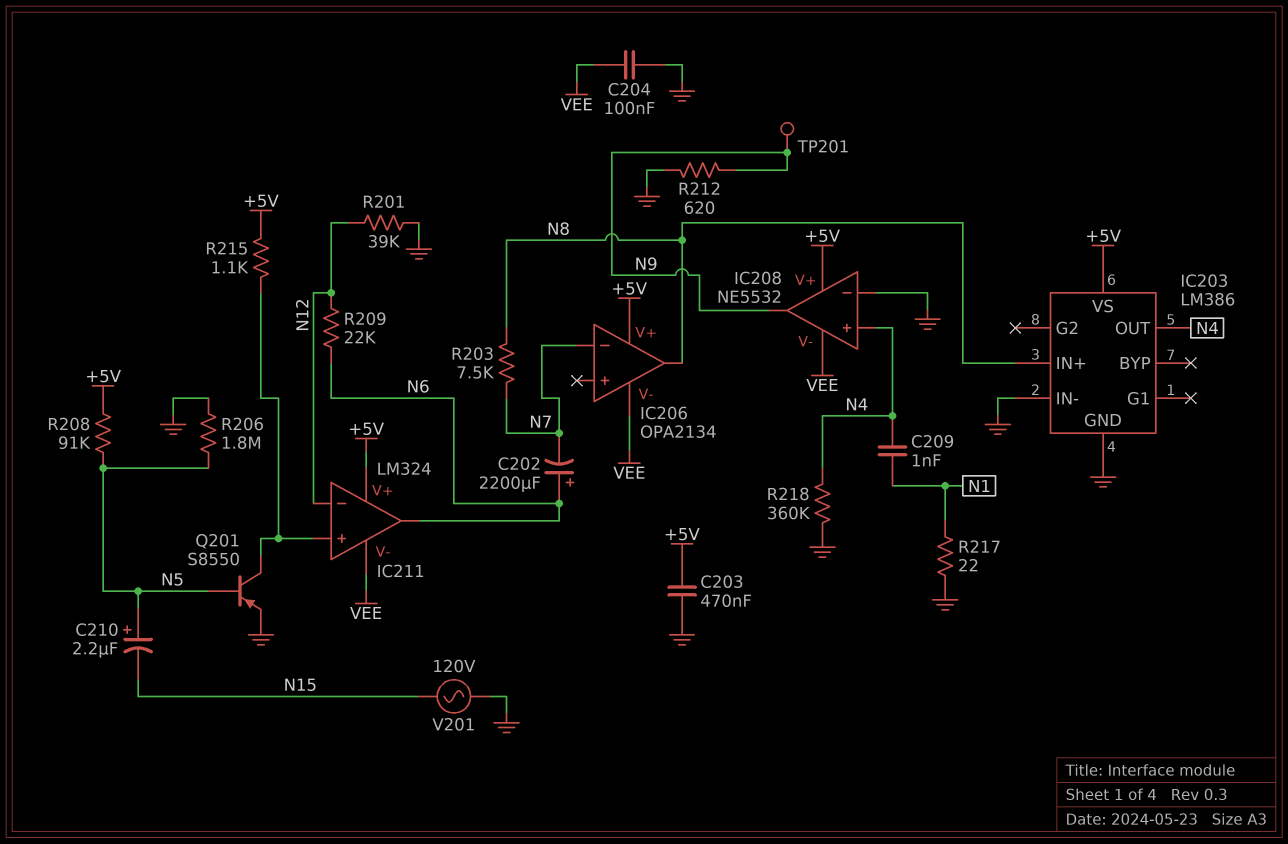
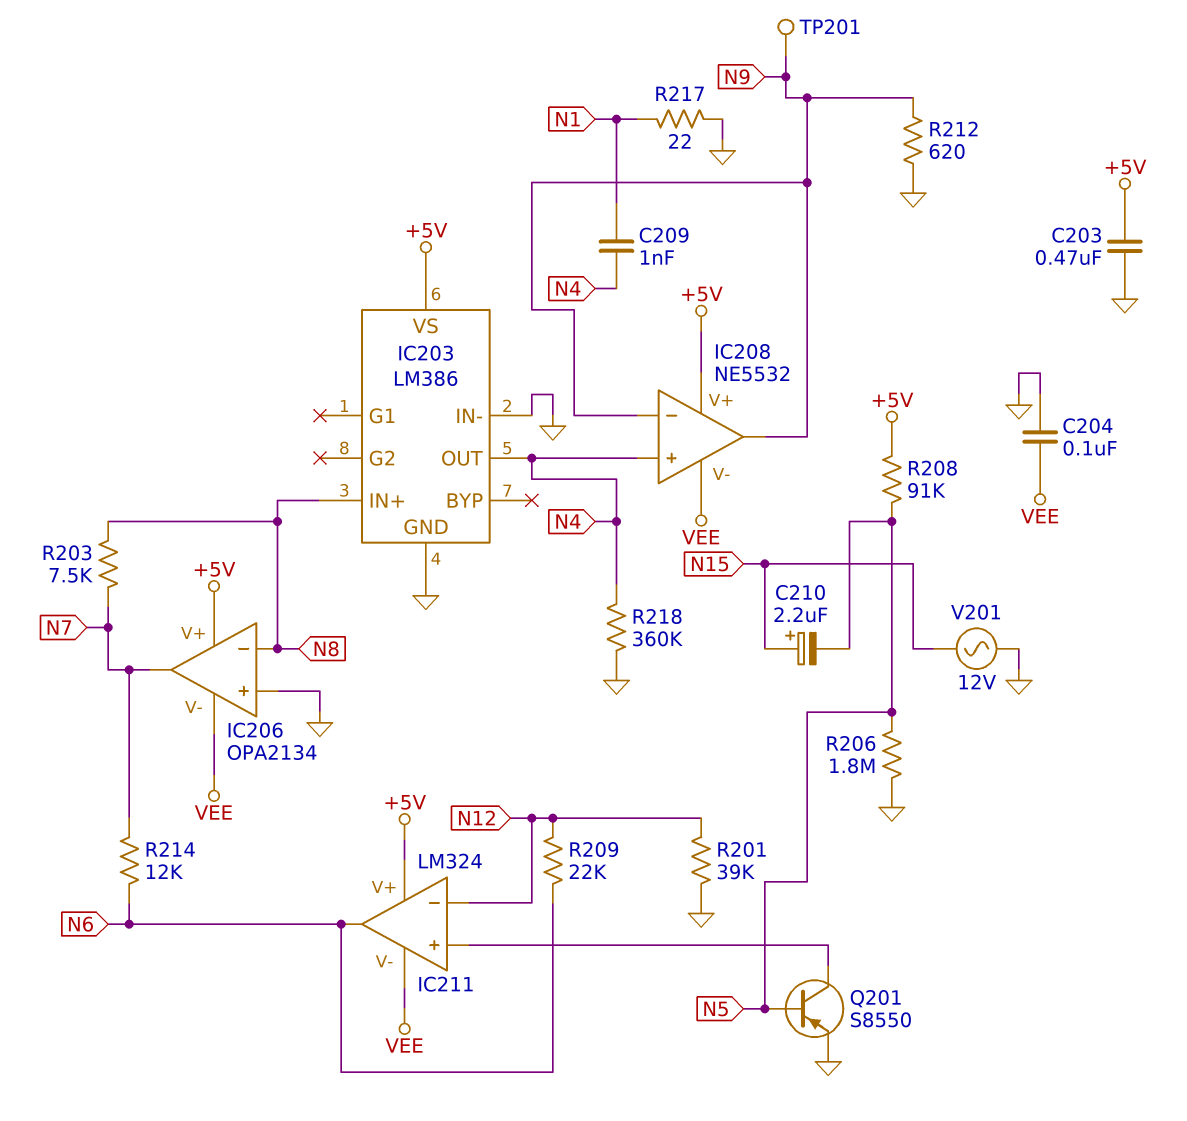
C202: 2200uF (plus N6, minus N7) -> none
C210: 2.2uF (plus N5, minus N15) -> 2.2uF (plus N15, minus N5)
IC206 pin in+: none -> GND
IC206 pin in-: N7 -> N8
IC206 pin out: N8 -> N7
IC208 pin in-: GND -> N9
R214: none -> 12k (N6, N7)
R215: 1.1k (+5V, IC211/in+) -> none
V201: AC 120V (GND, N15) -> AC 12V (GND, N15)

